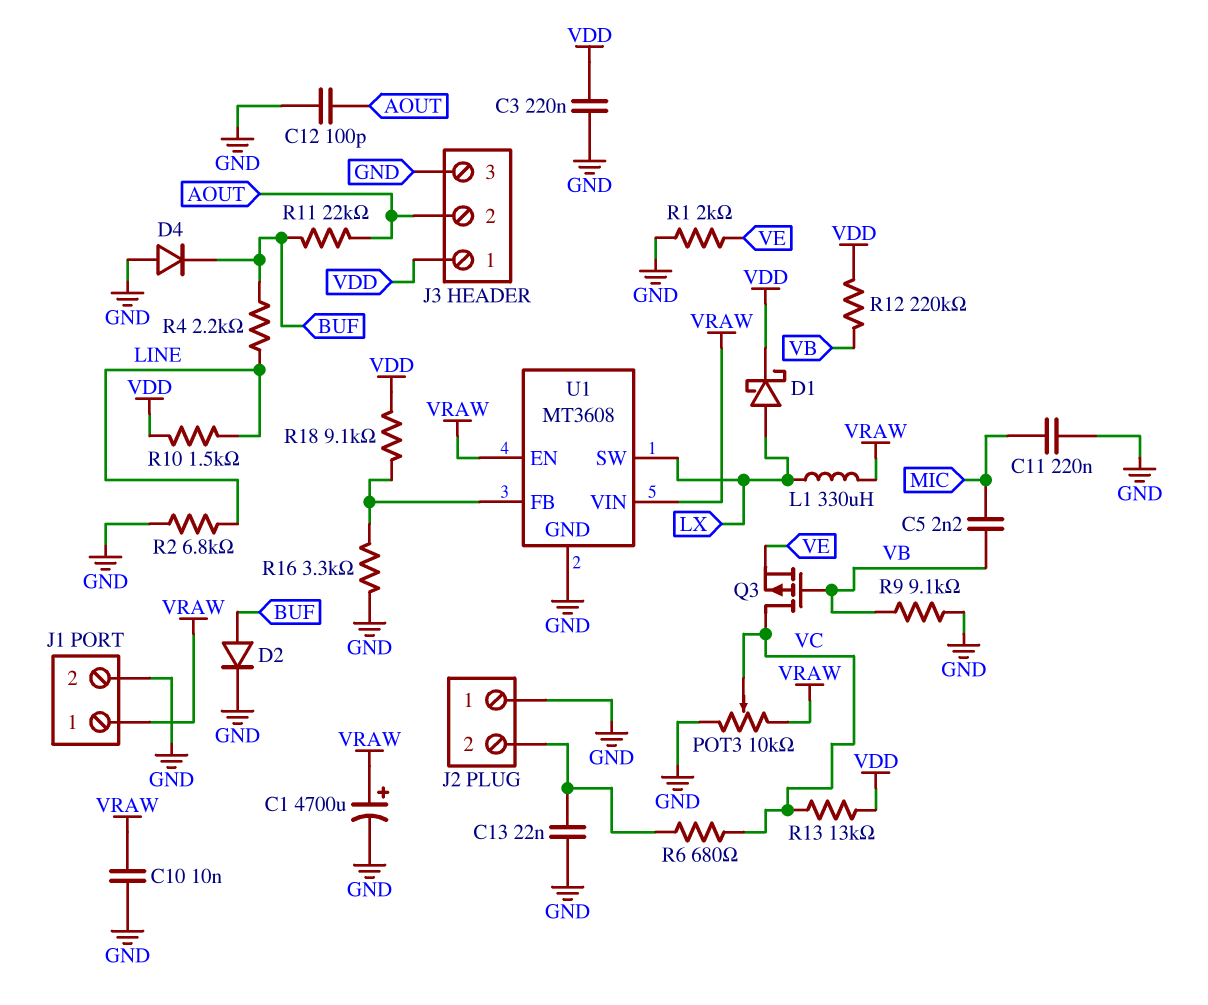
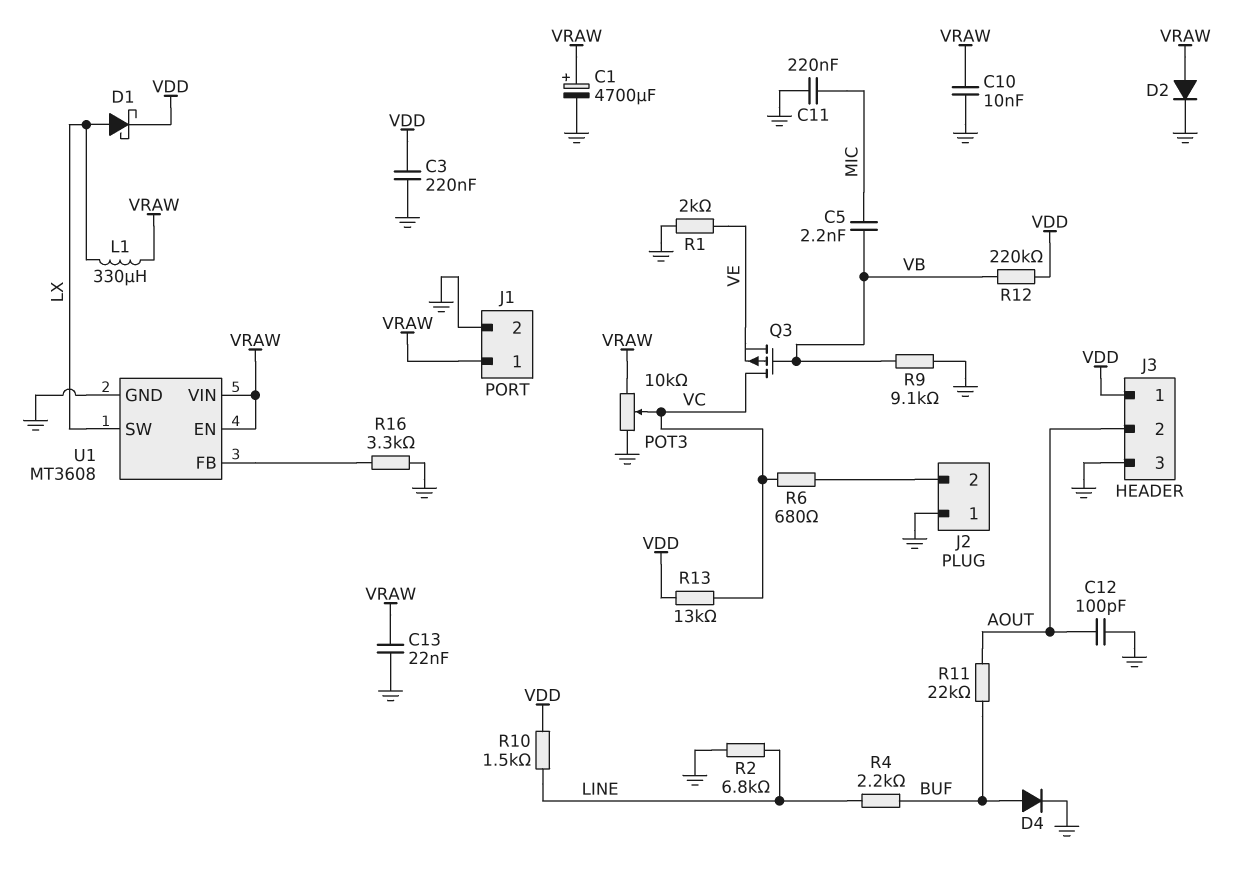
C13: 22nF (GND, J2/2) -> 22nF (GND, VRAW)
D2: diode (A BUF, K GND) -> diode (A VRAW, K GND)
D4: diode (A GND, K BUF) -> diode (A BUF, K GND)
R18: 9.1k (U1/FB, VDD) -> none

